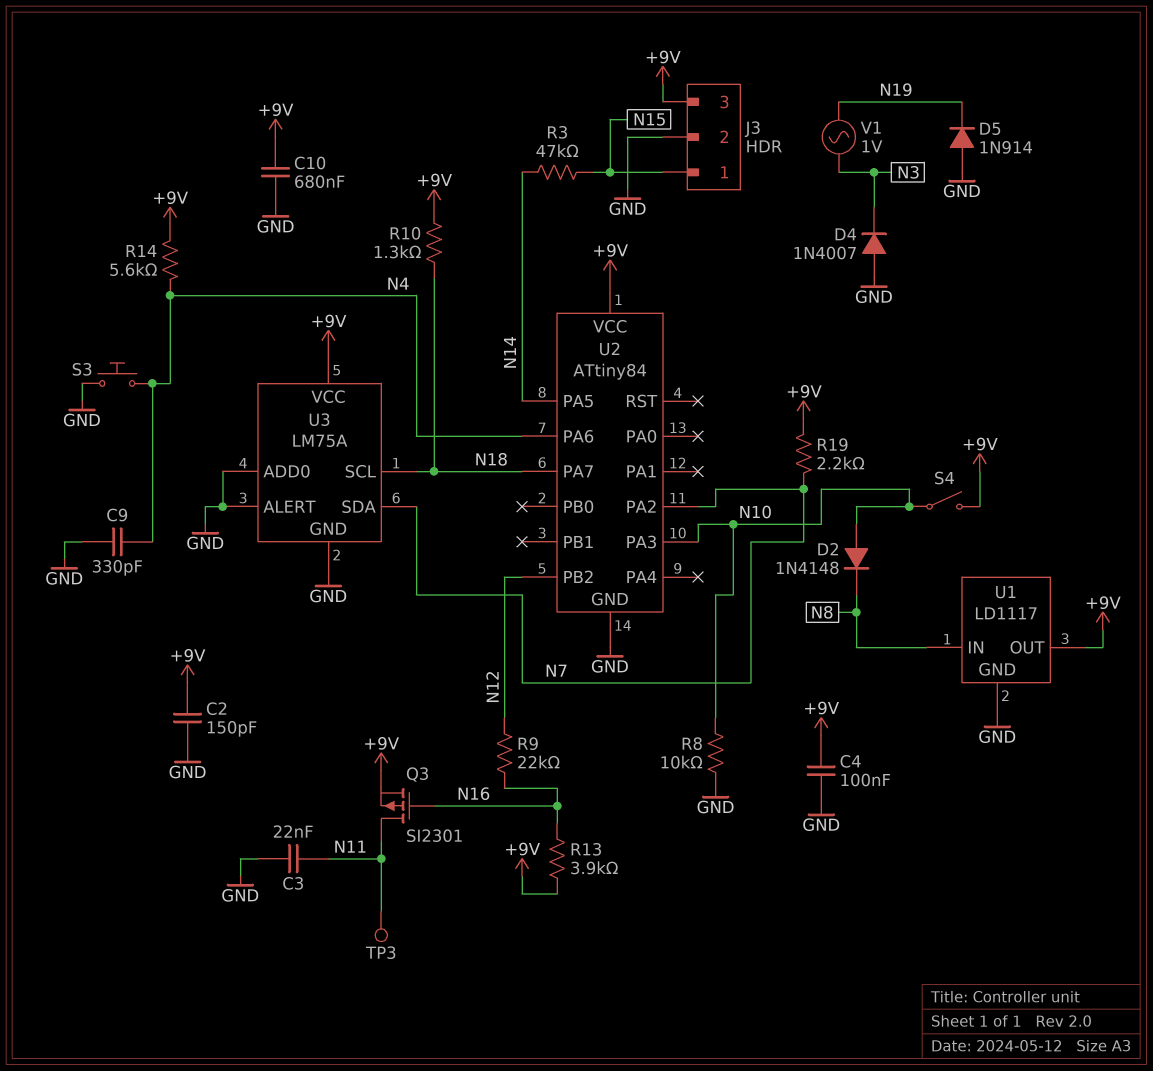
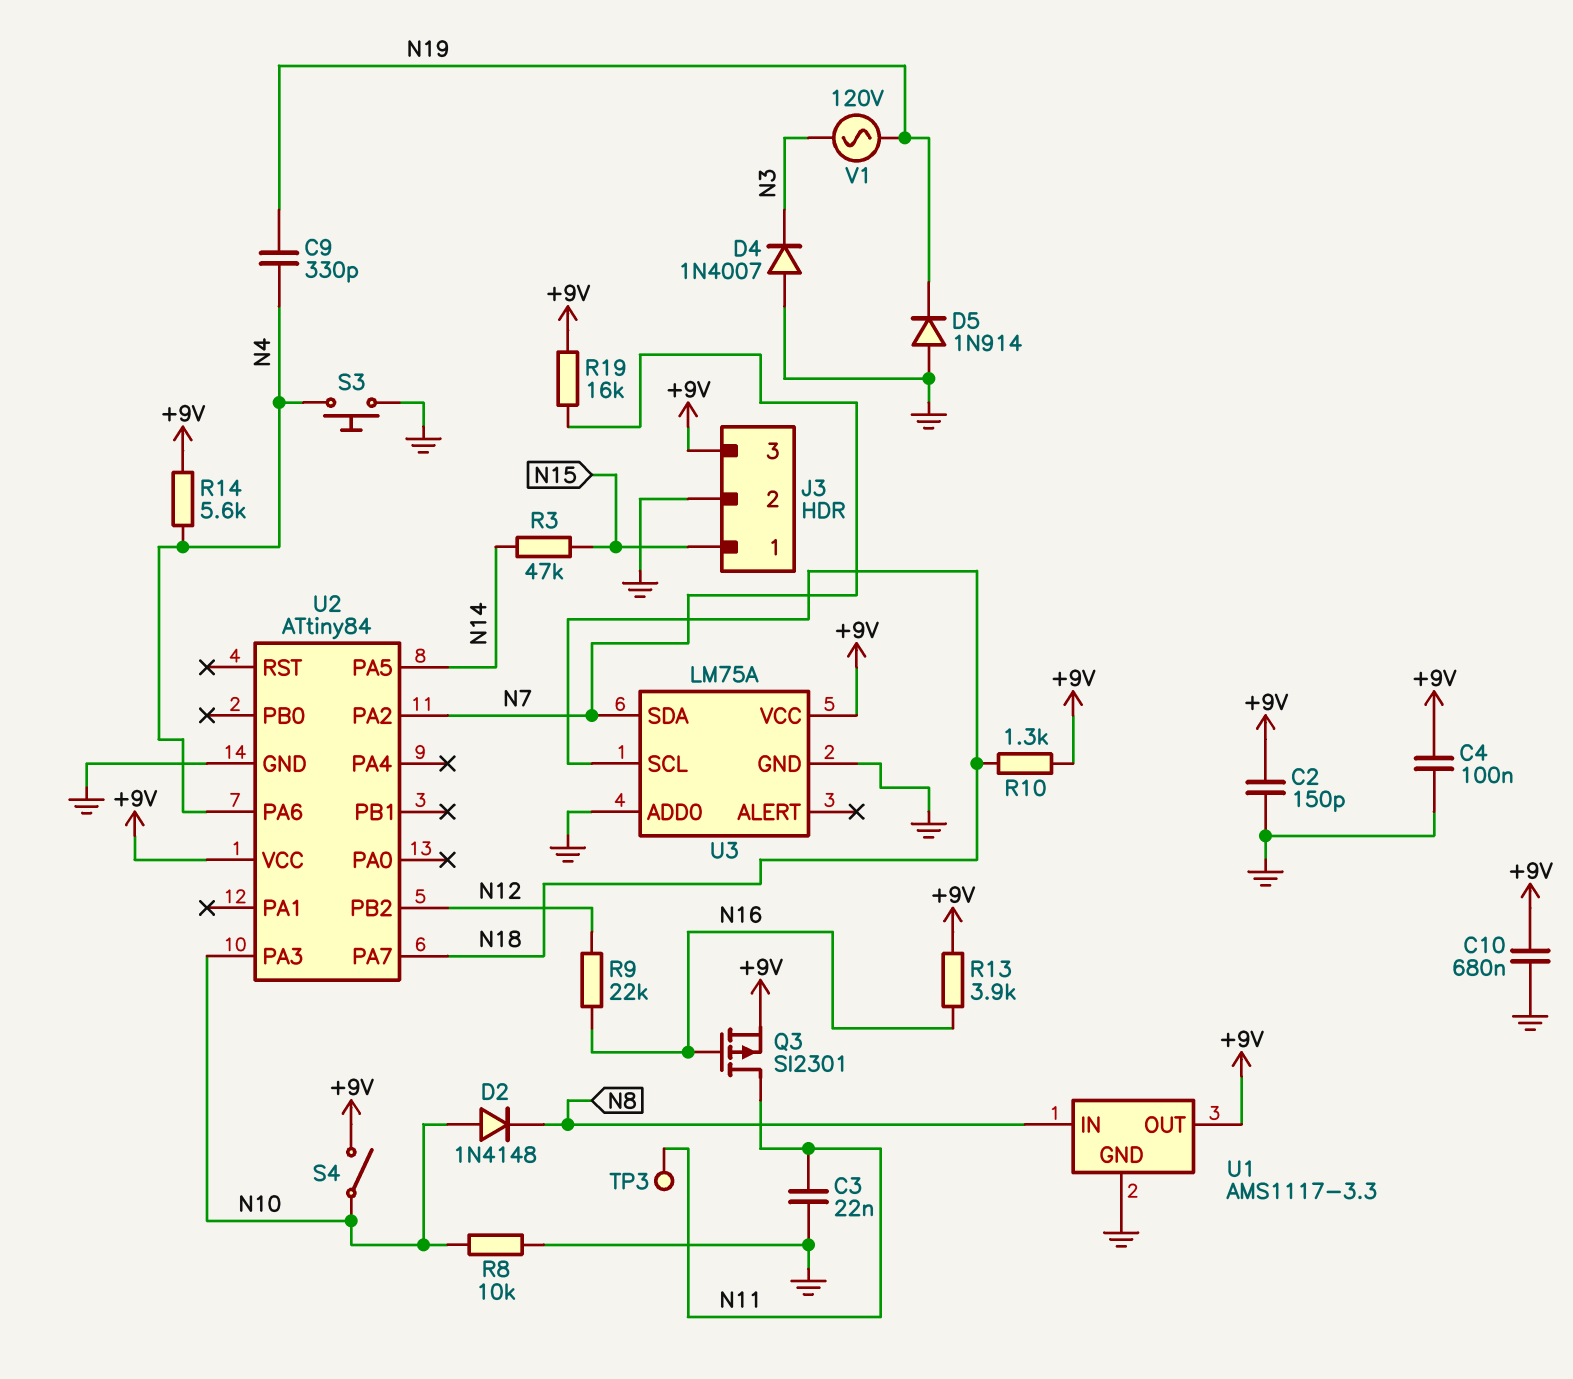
C9: 330pF (GND, N4) -> 330pF (N4, N19)
R19: 2.2k (+9V, N7) -> 16k (+9V, N7)
U1: LD1117 -> AMS1117-3.3
U3 pin ALERT: GND -> none
V1: AC 1V (N3, N19) -> AC 120V (N3, N19)

